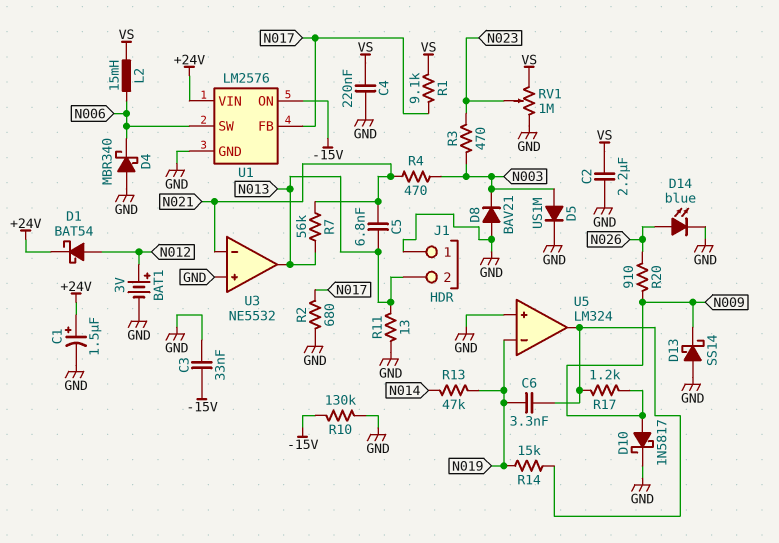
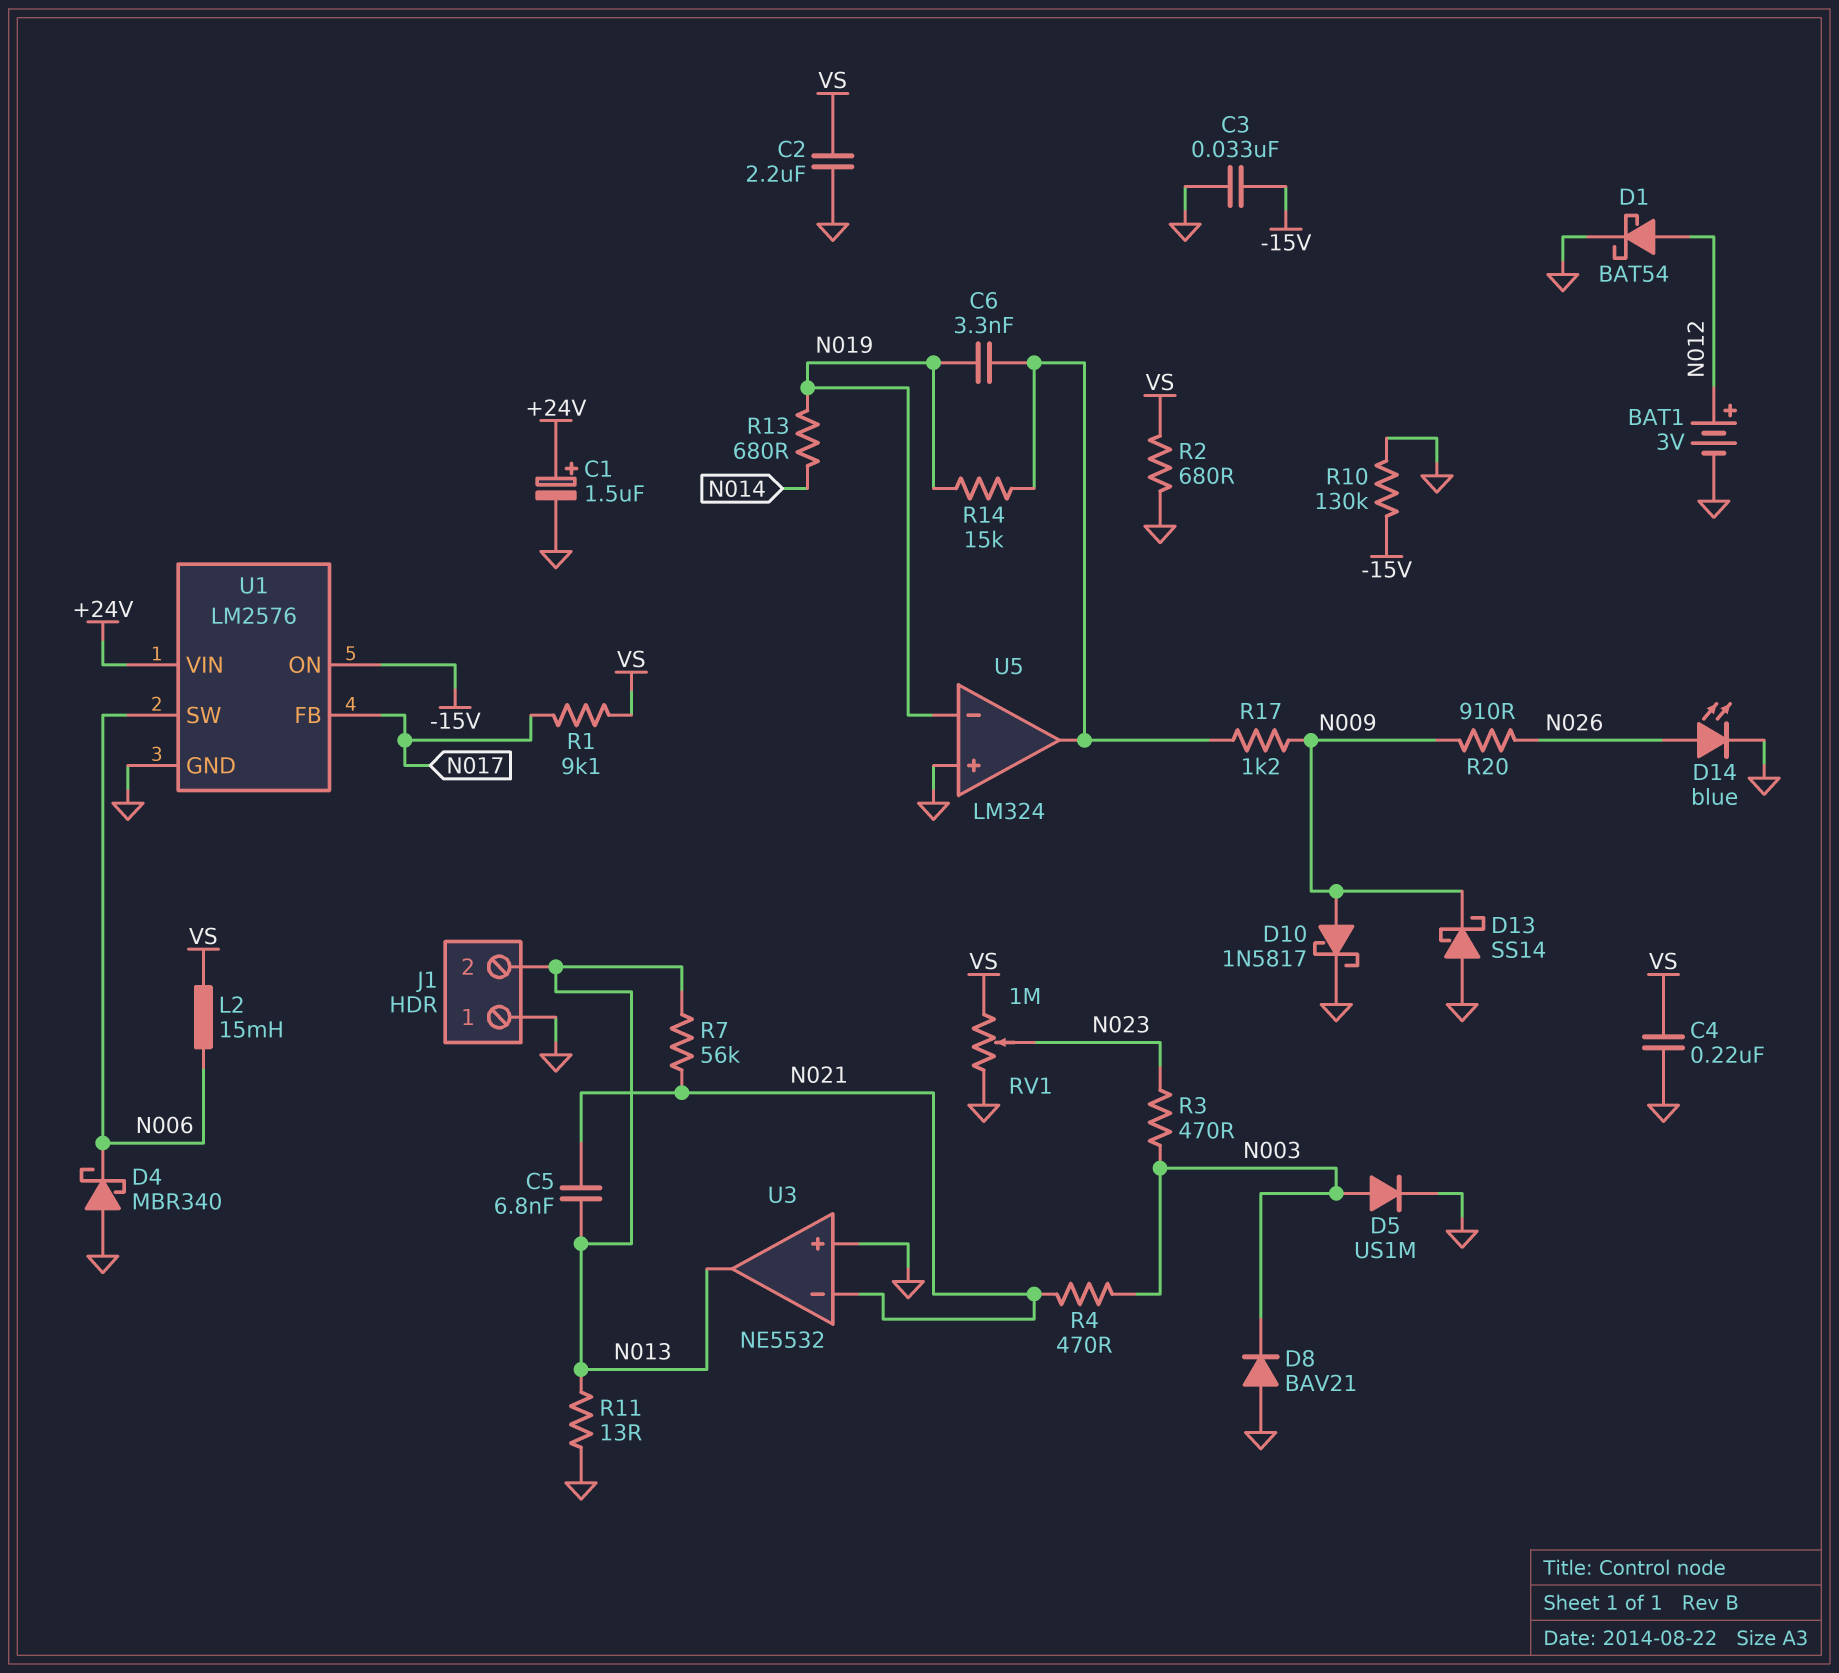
D1: schottky BAT54 (A N012, K +24V) -> schottky BAT54 (A N012, K GND)
R2: 680 (GND, N017) -> 680 (GND, VS)
R13: 47k (N014, N019) -> 680 (N014, N019)

